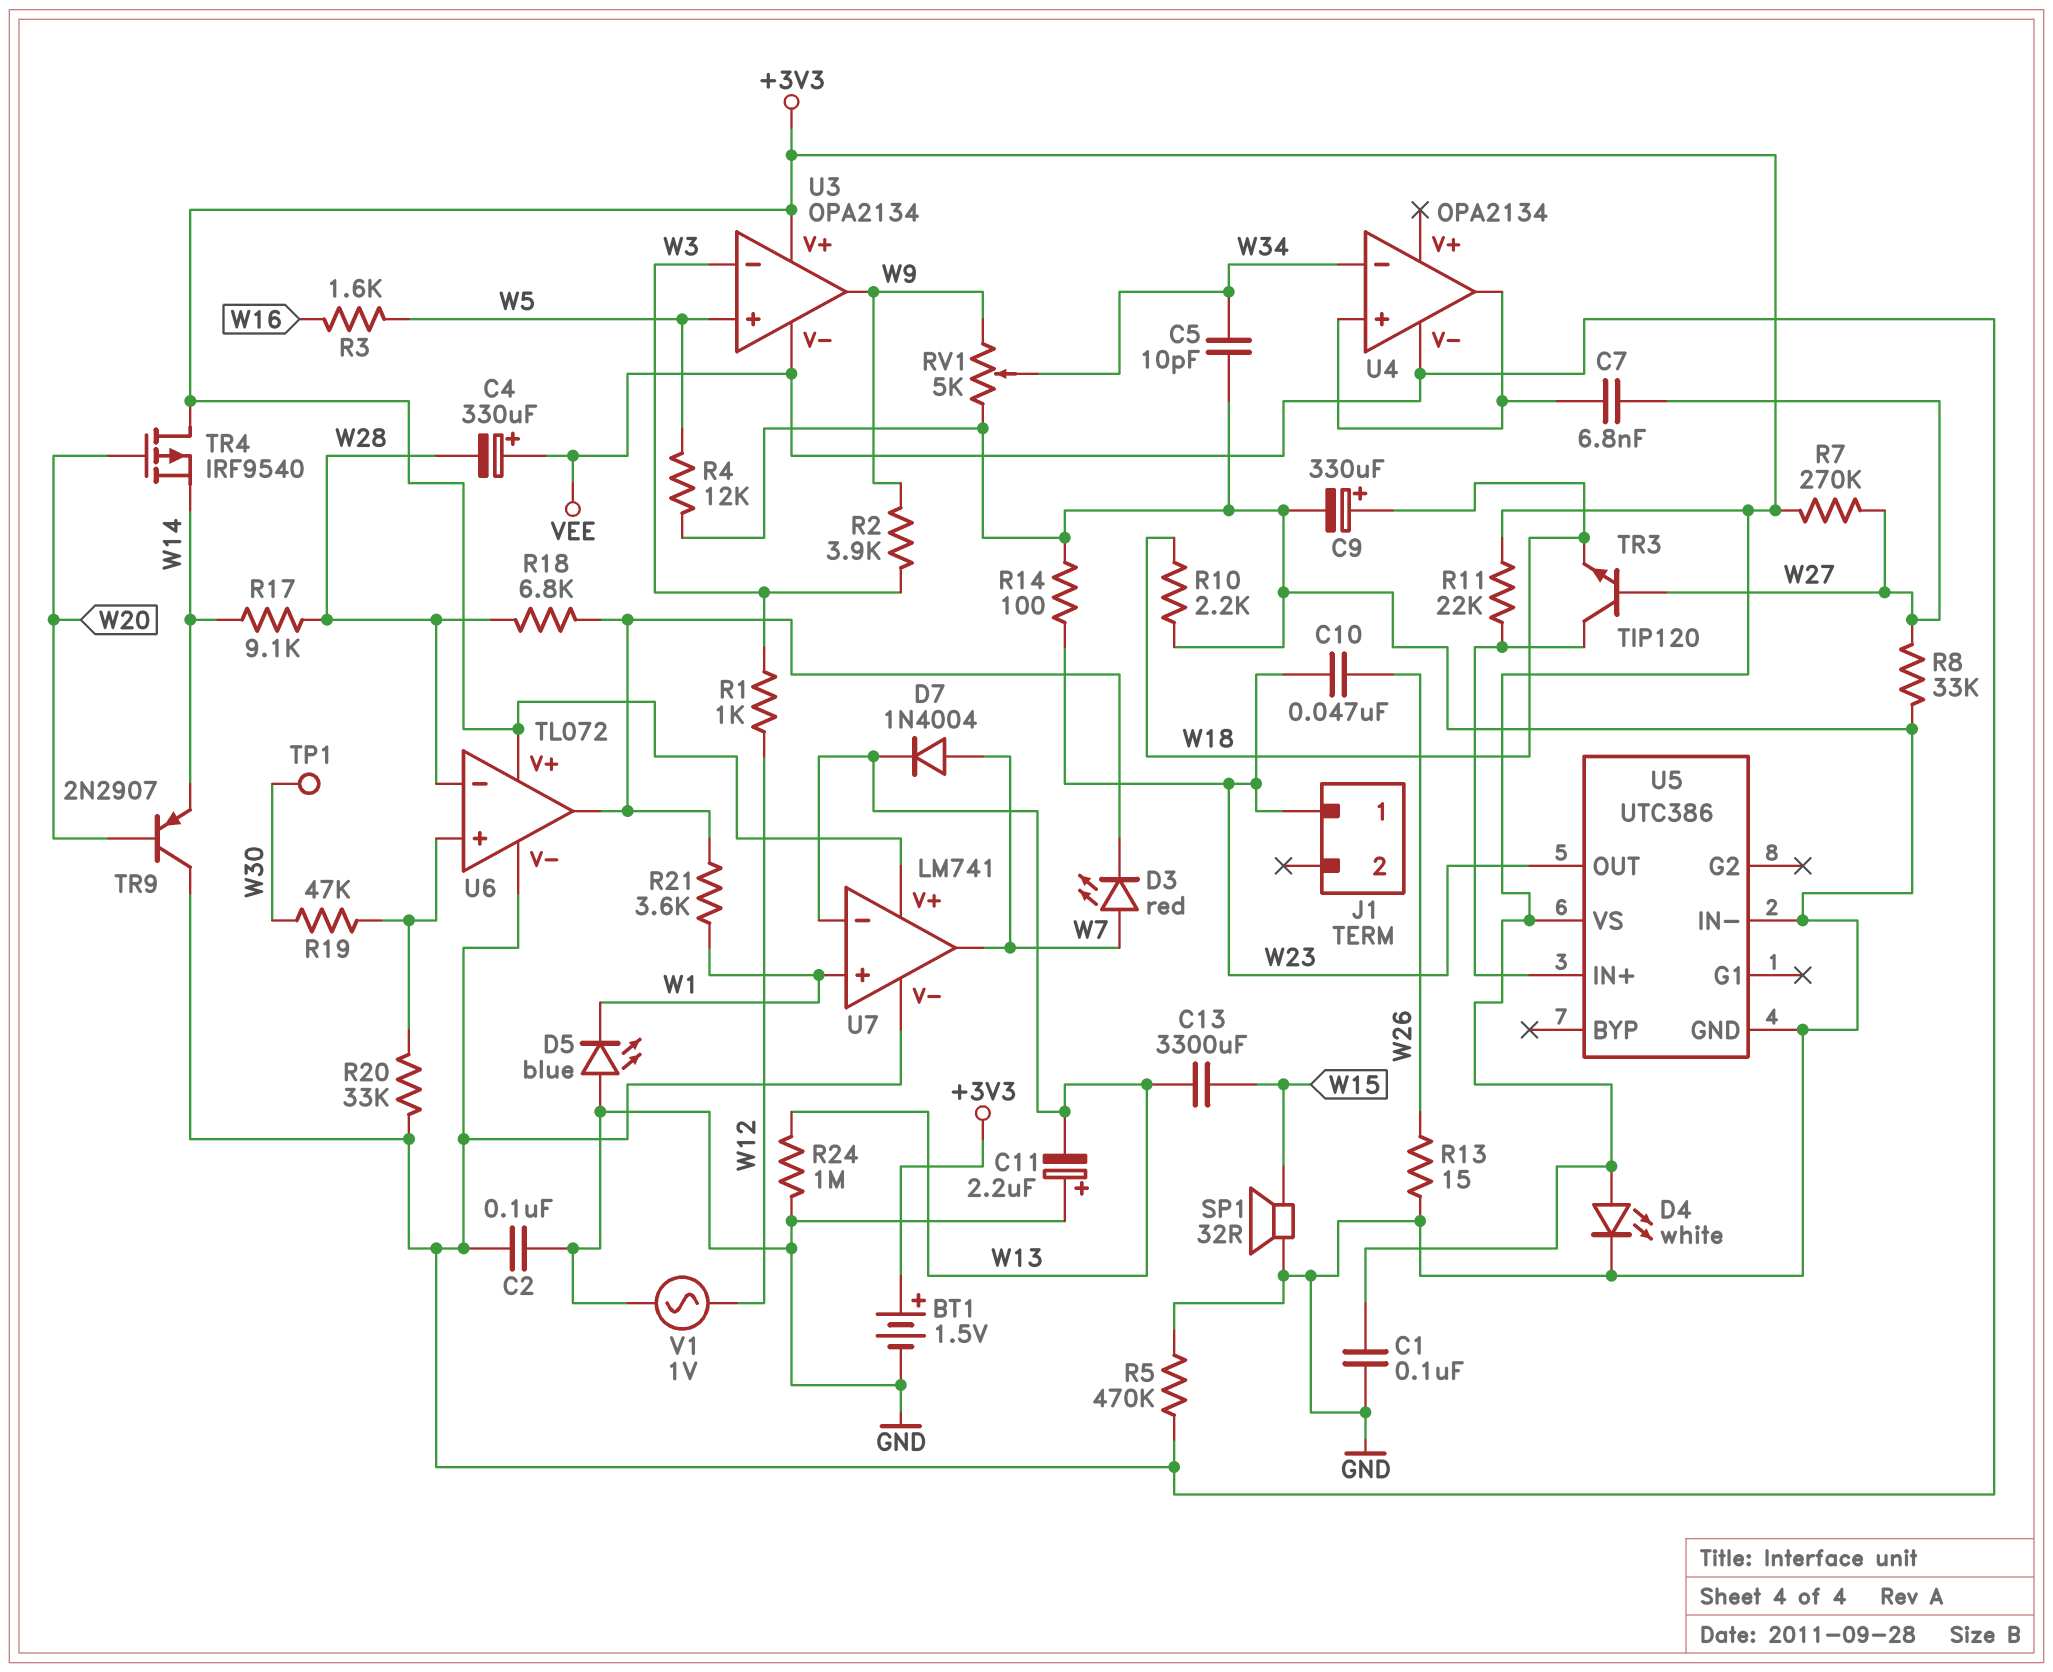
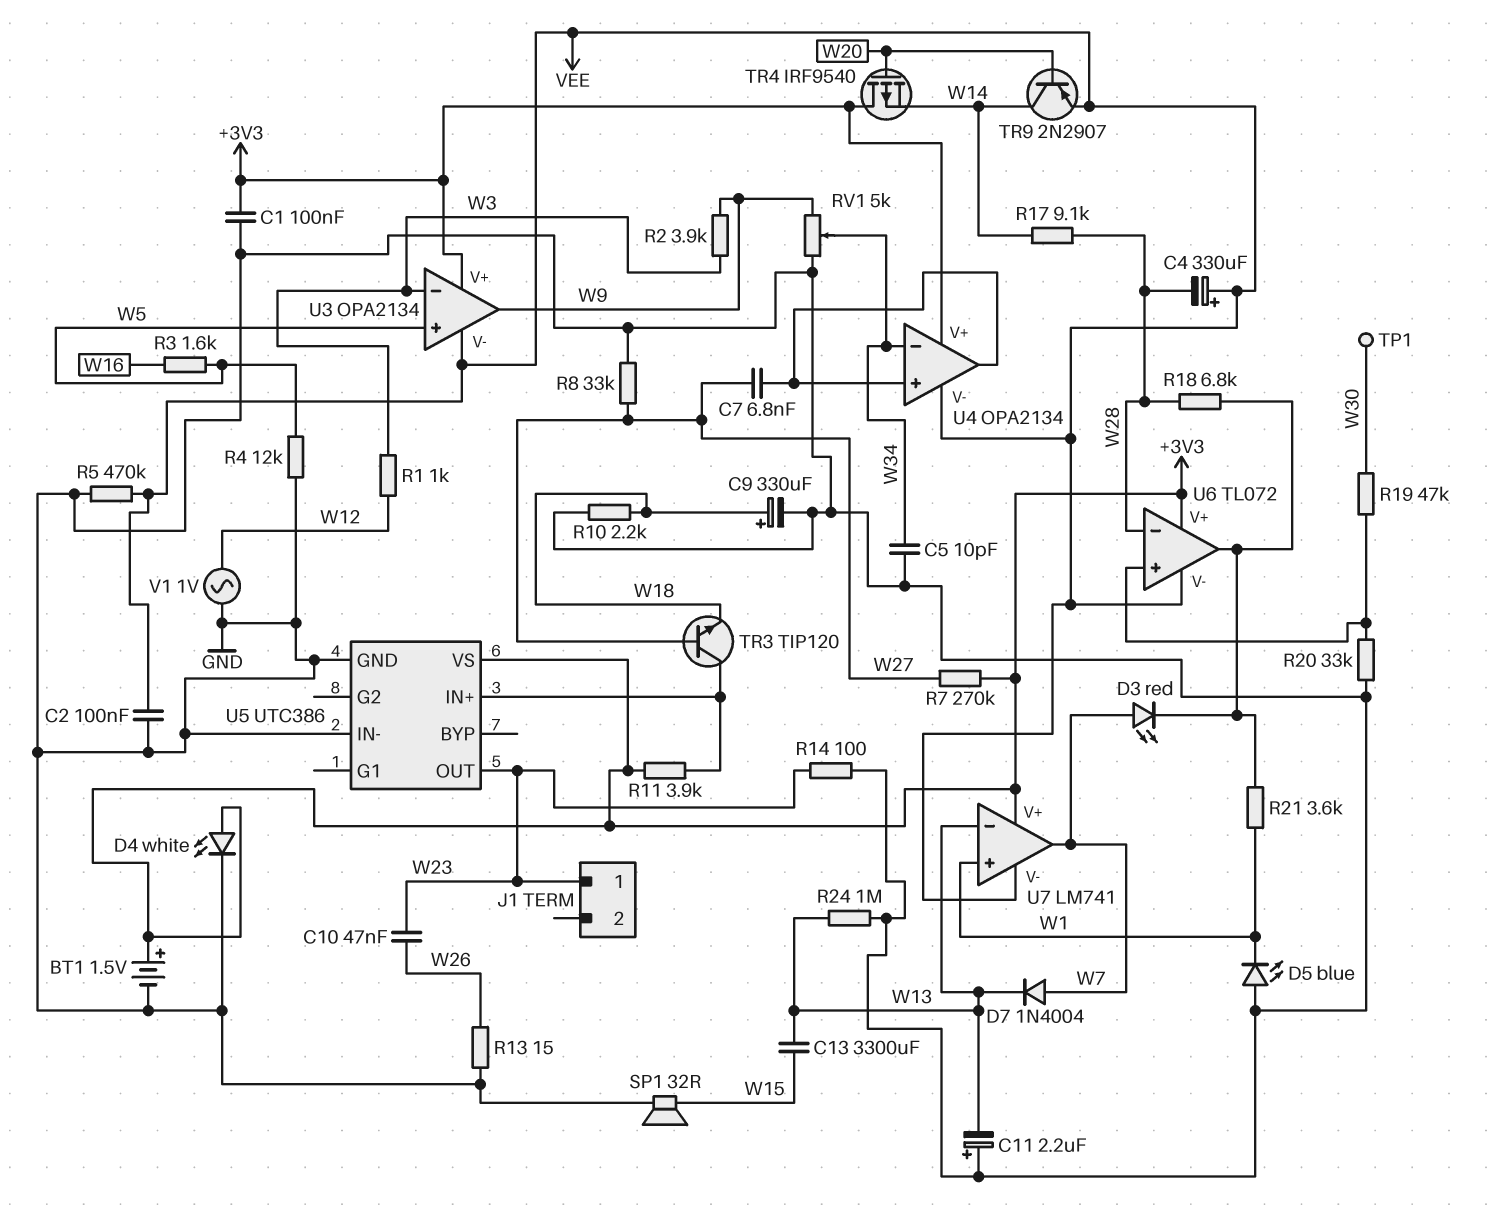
R11: 22k (+3V3, U5/IN+) -> 3.9k (+3V3, U5/IN+)
R20: 33k (U6/in+, VEE) -> 33k (GND, U6/in+)
TR9: PNP 2N2907 (B W20, C VEE, E W14) -> PNP 2N2907 (B W20, C W14, E VEE)
U4 pin V+: none -> +3V3

